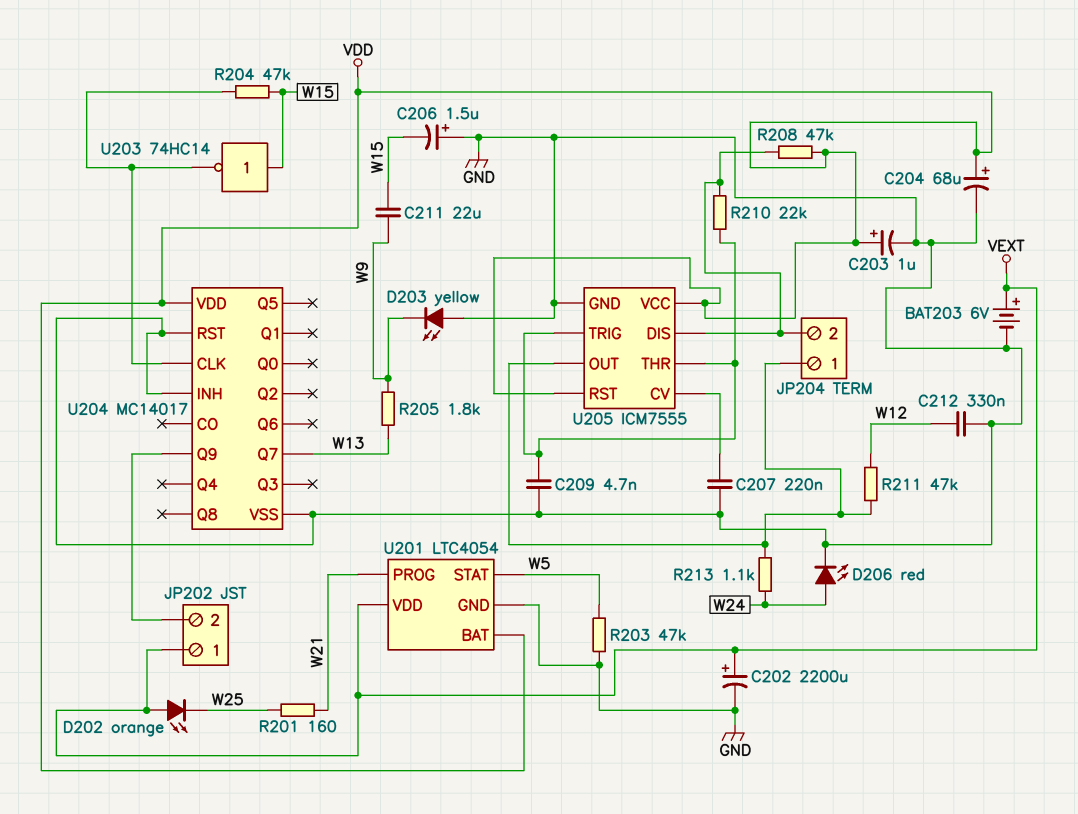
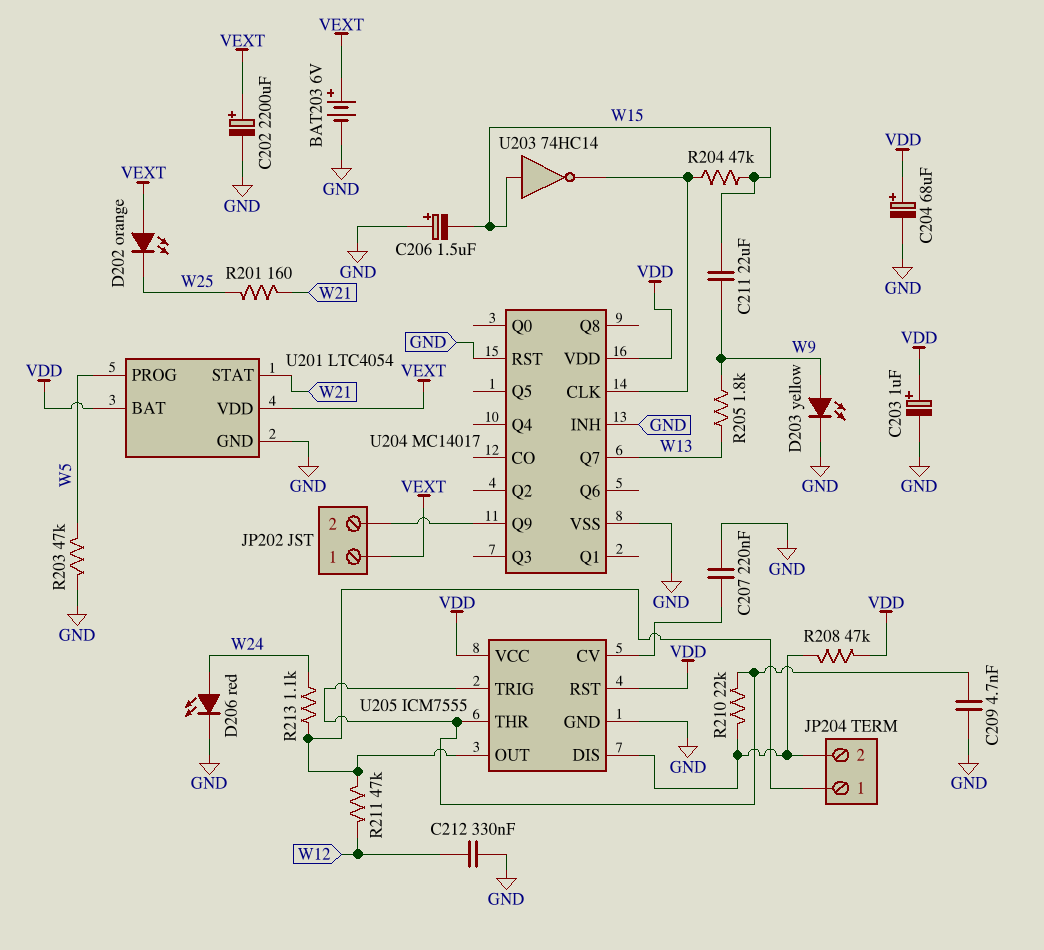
D203: LED yellow (A GND, K W9) -> LED yellow (A W9, K GND)
U201 pin PROG: W21 -> W5
U201 pin STAT: W5 -> W21

